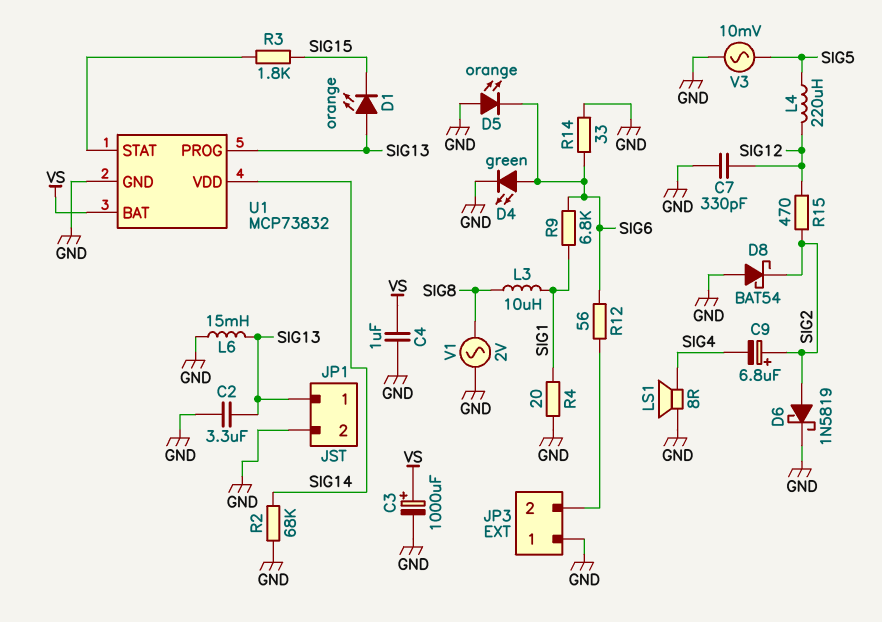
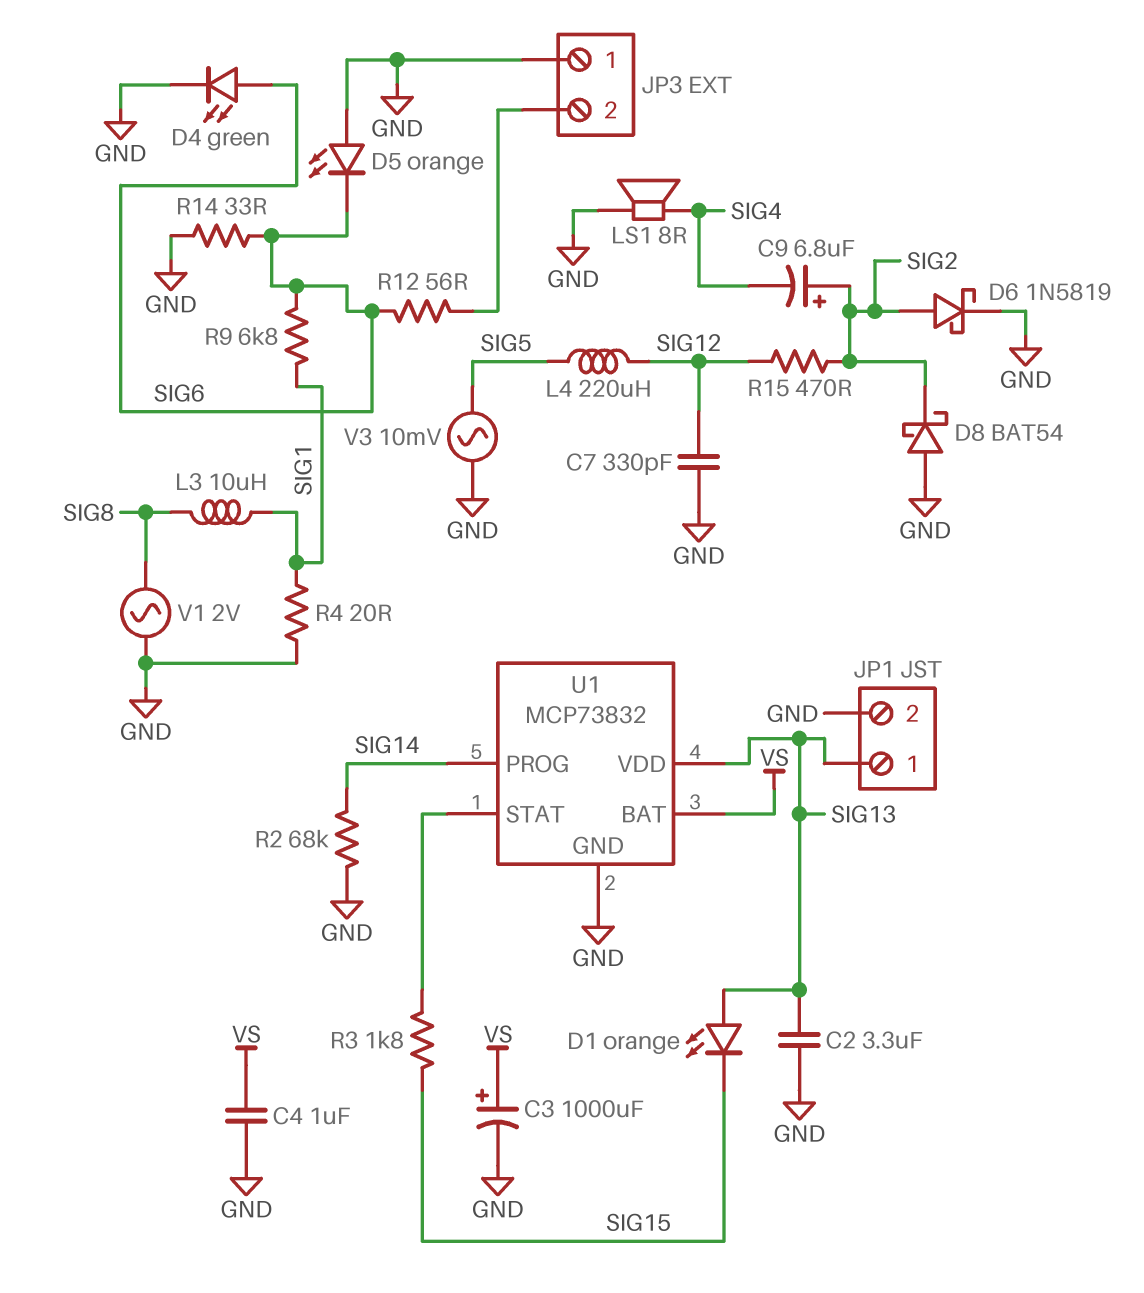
L6: 15mH (GND, SIG13) -> none
U1 pin PROG: SIG13 -> SIG14
U1 pin VDD: SIG14 -> SIG13

